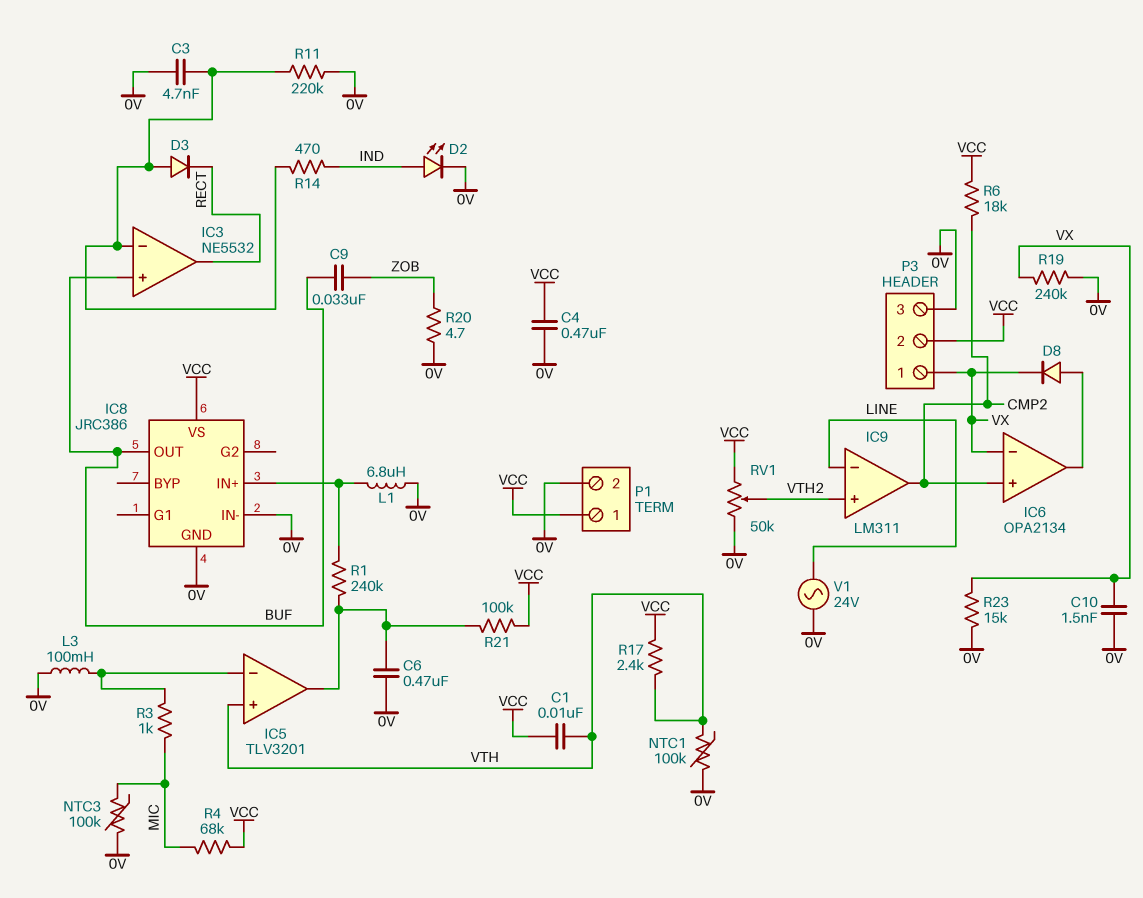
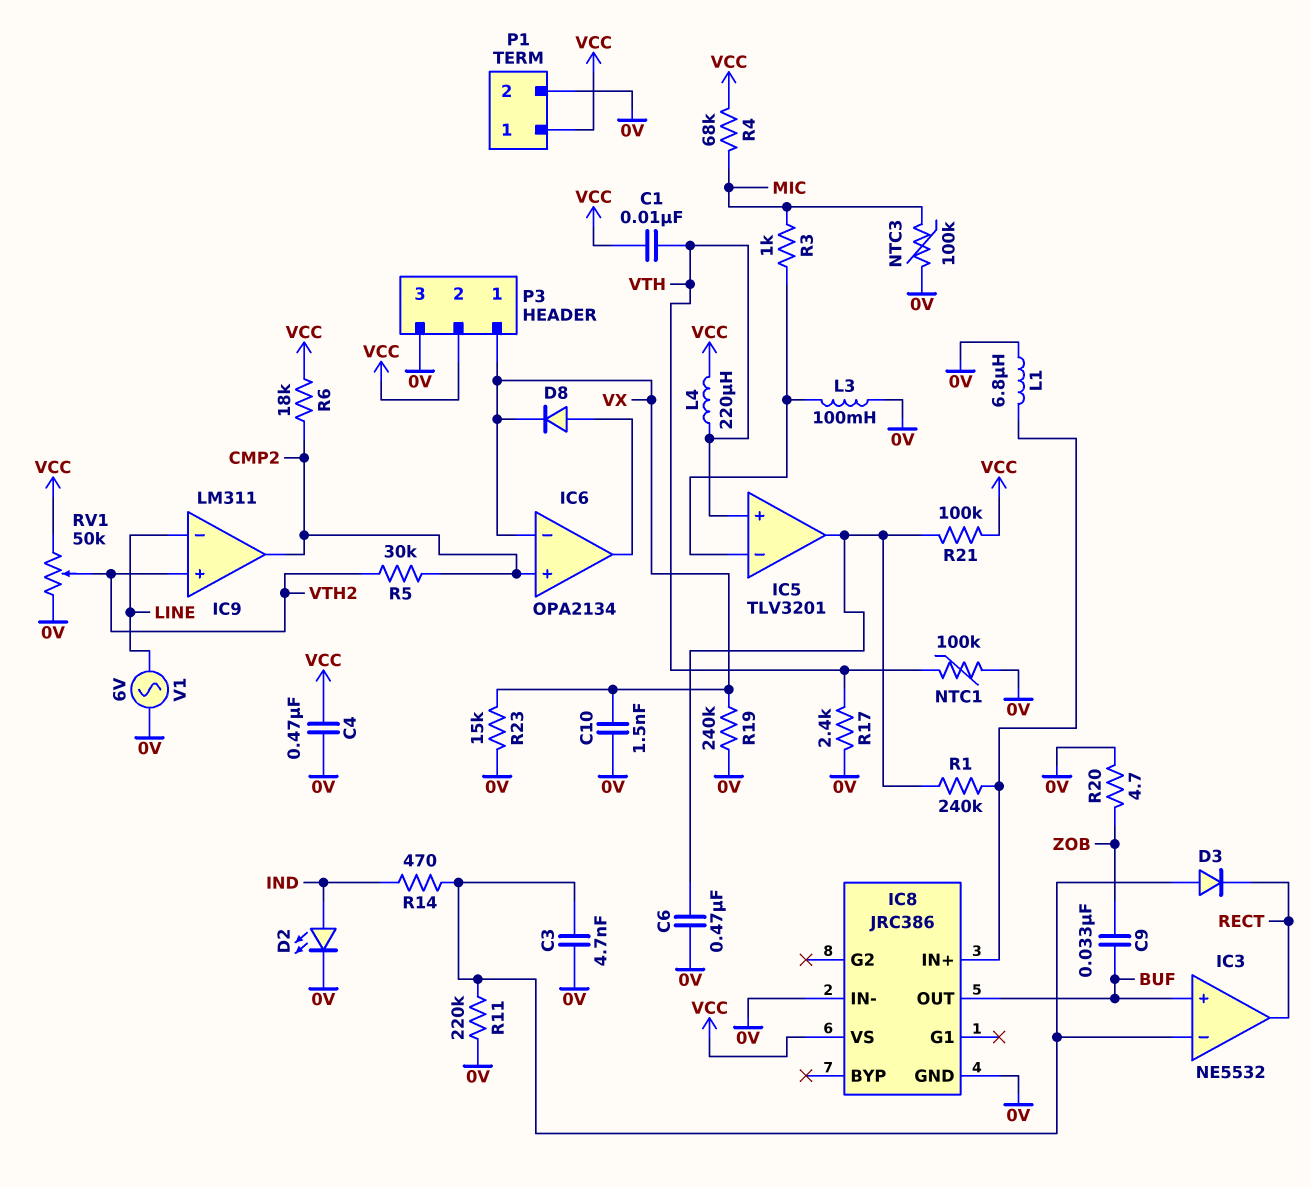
L4: none -> 220uH (VCC, VTH)
R5: none -> 30k (CMP2, VTH2)
R17: 2.4k (VCC, VTH) -> 2.4k (0V, VTH)
V1: AC 24V (0V, LINE) -> AC 6V (0V, LINE)

